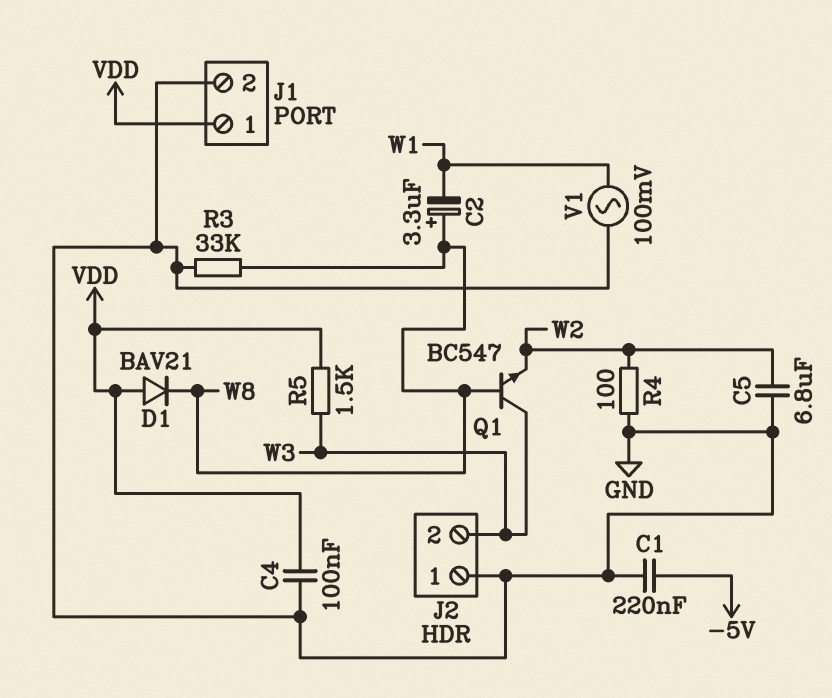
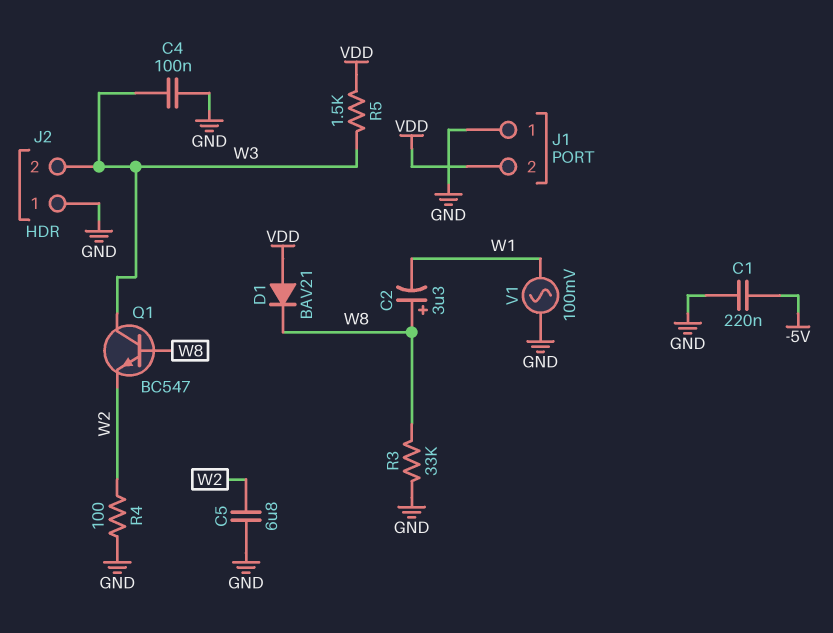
C4: 100nF (GND, VDD) -> 100nF (GND, W3)
J1 pin 1: VDD -> GND
J1 pin 2: GND -> VDD

